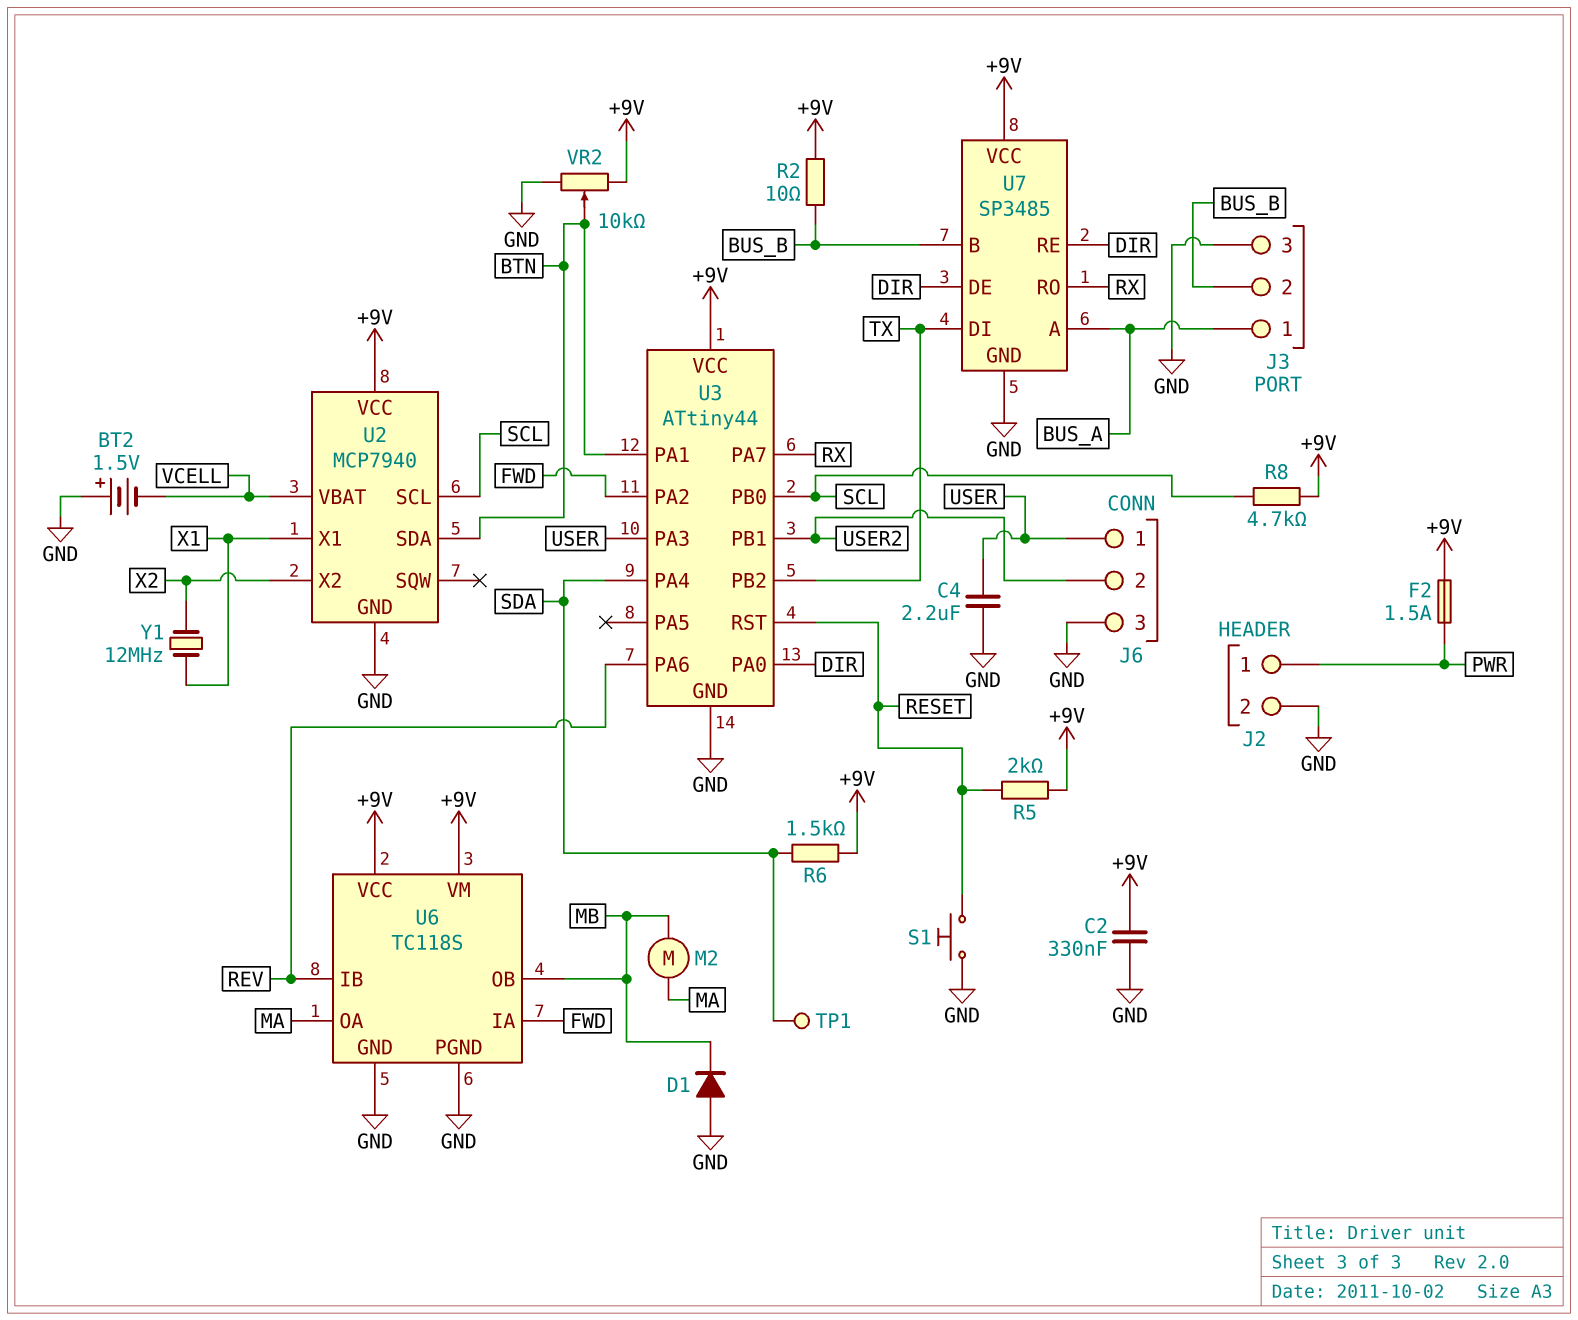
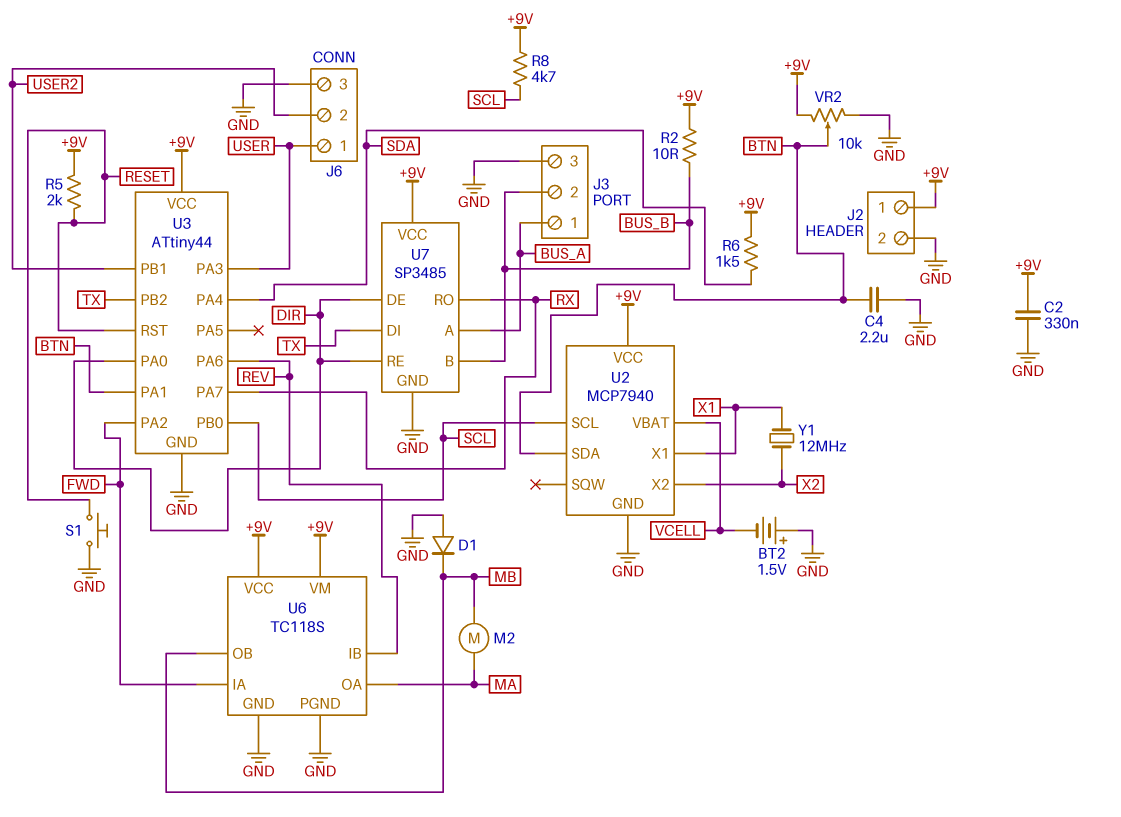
C4: 2.2uF (GND, USER) -> 2.2uF (BTN, GND)
F2: 1.5A (+9V, PWR) -> none
J2 pin 1: PWR -> +9V
TP1: test point (SDA) -> none

